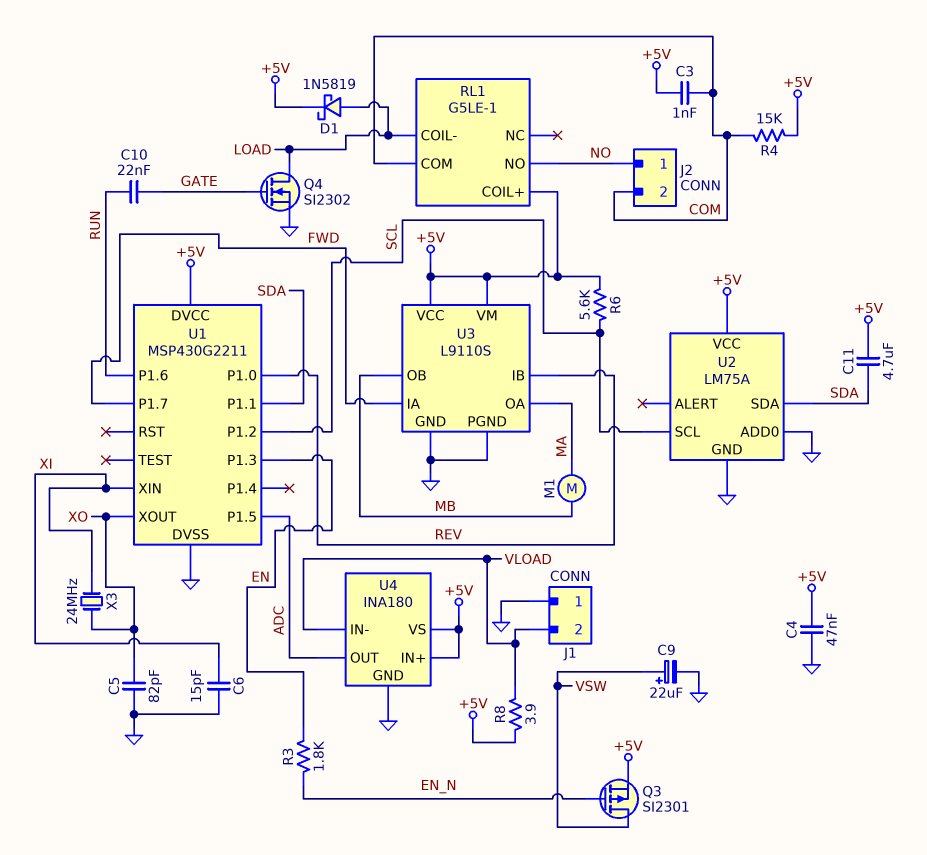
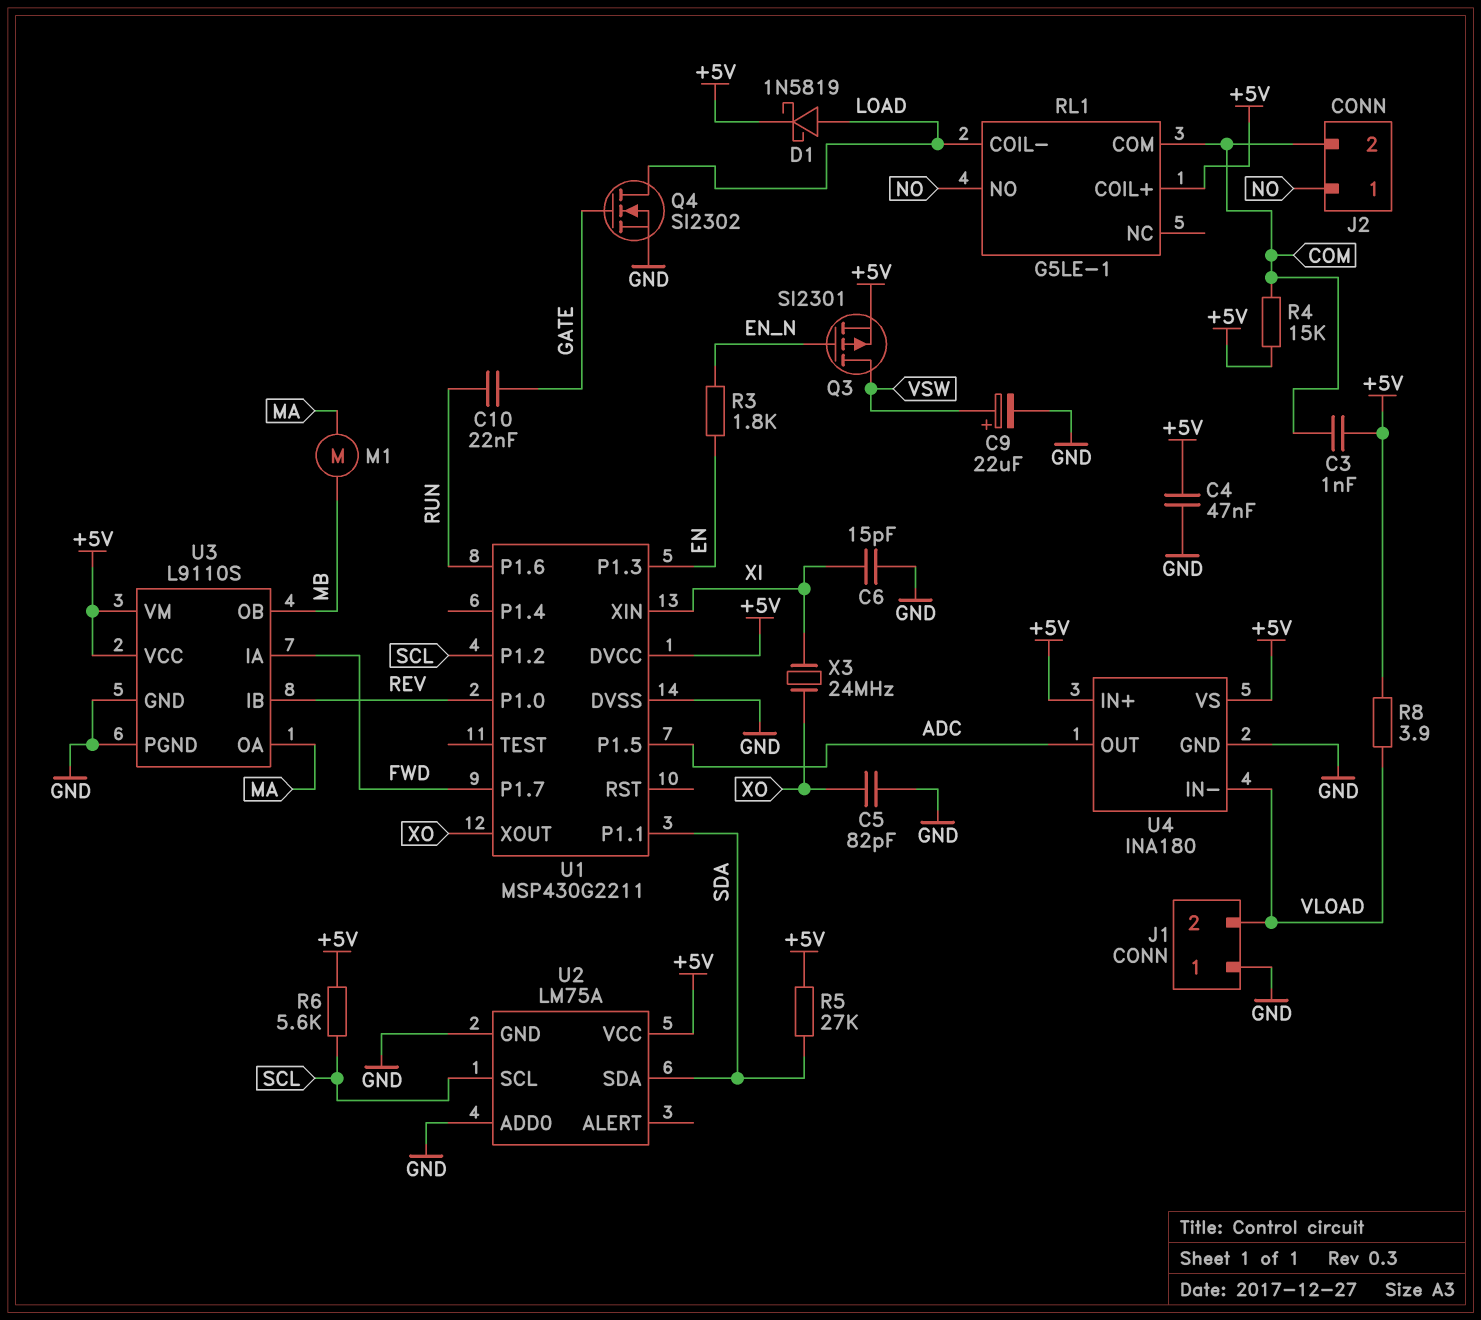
C11: 4.7uF (+5V, SDA) -> none
R5: none -> 27k (+5V, SDA)

